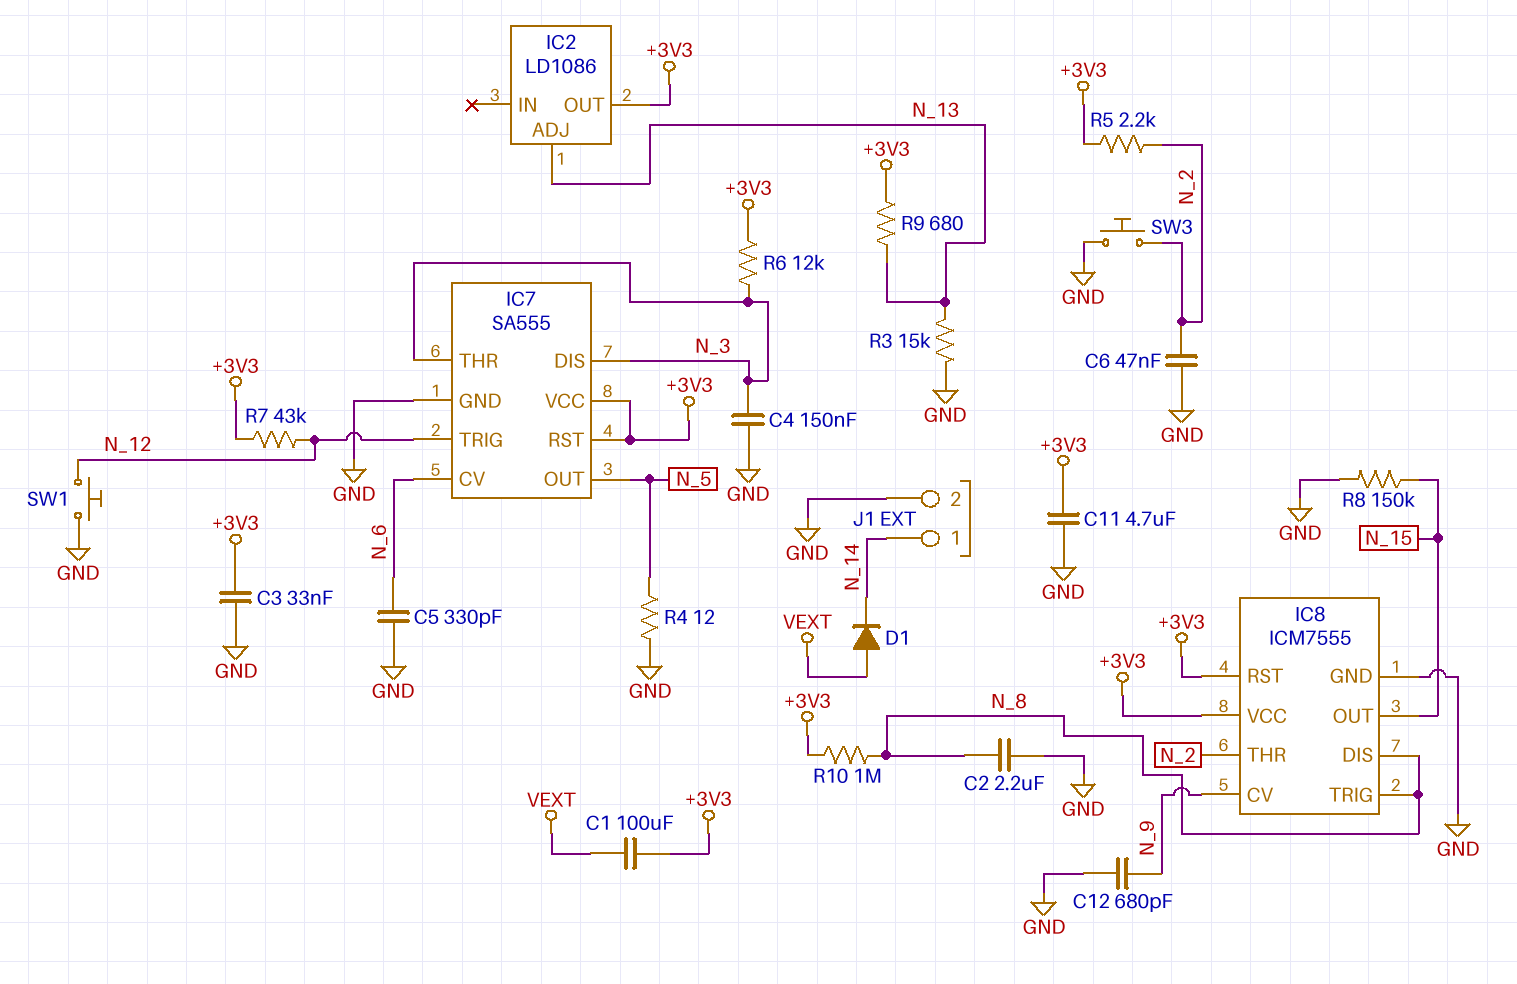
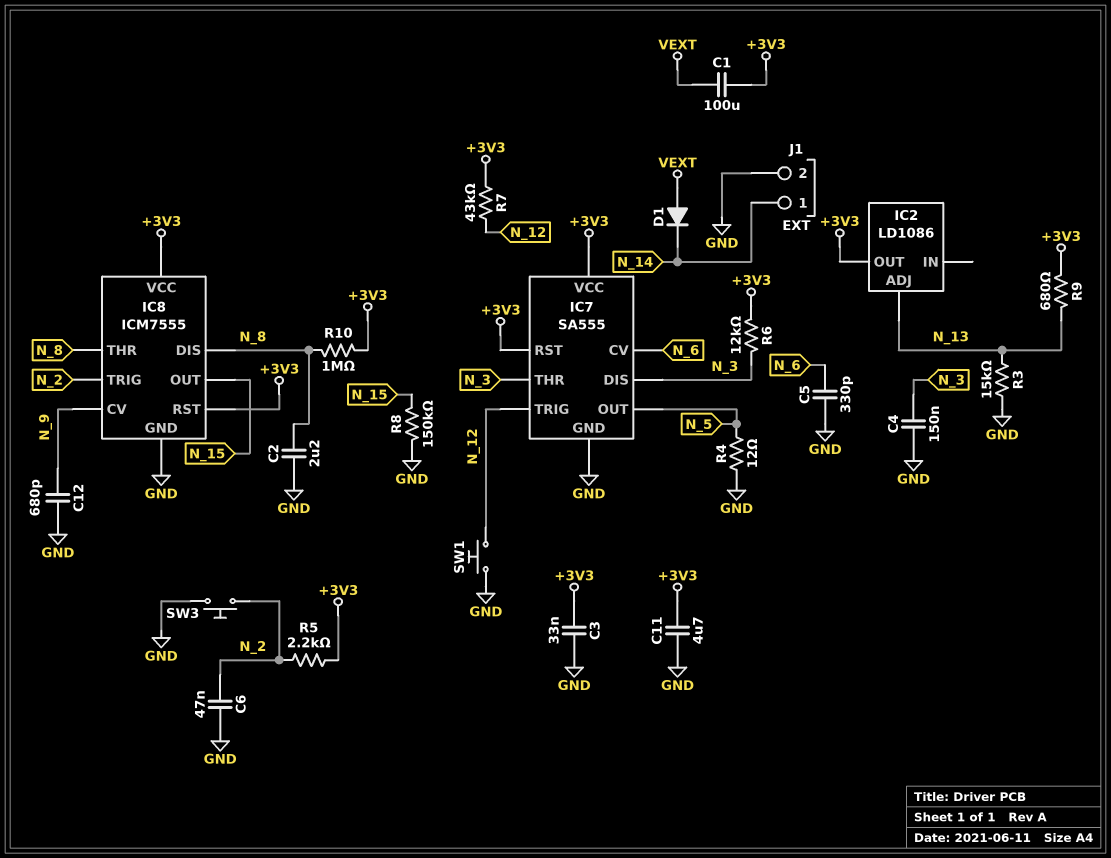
IC8 pin THR: N_2 -> N_8
IC8 pin TRIG: N_8 -> N_2

